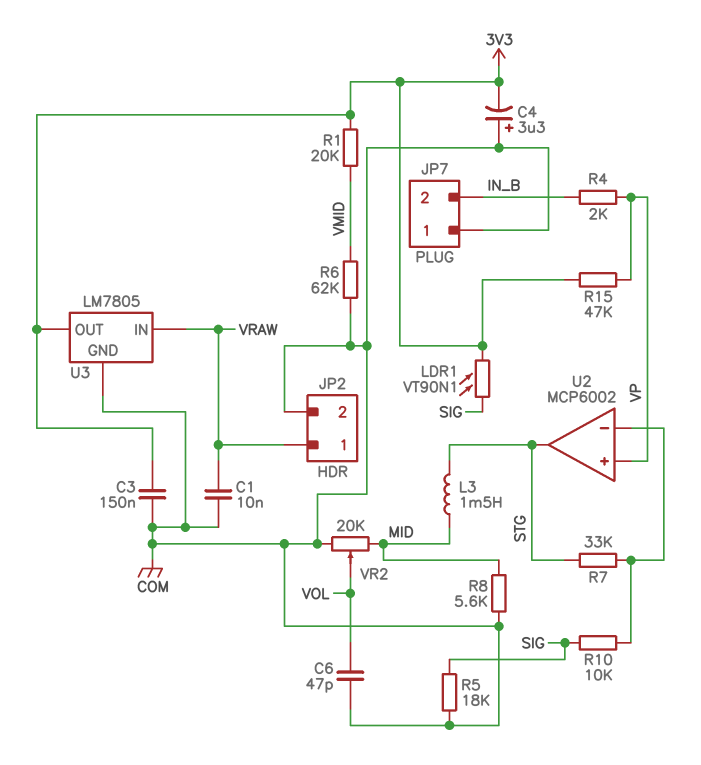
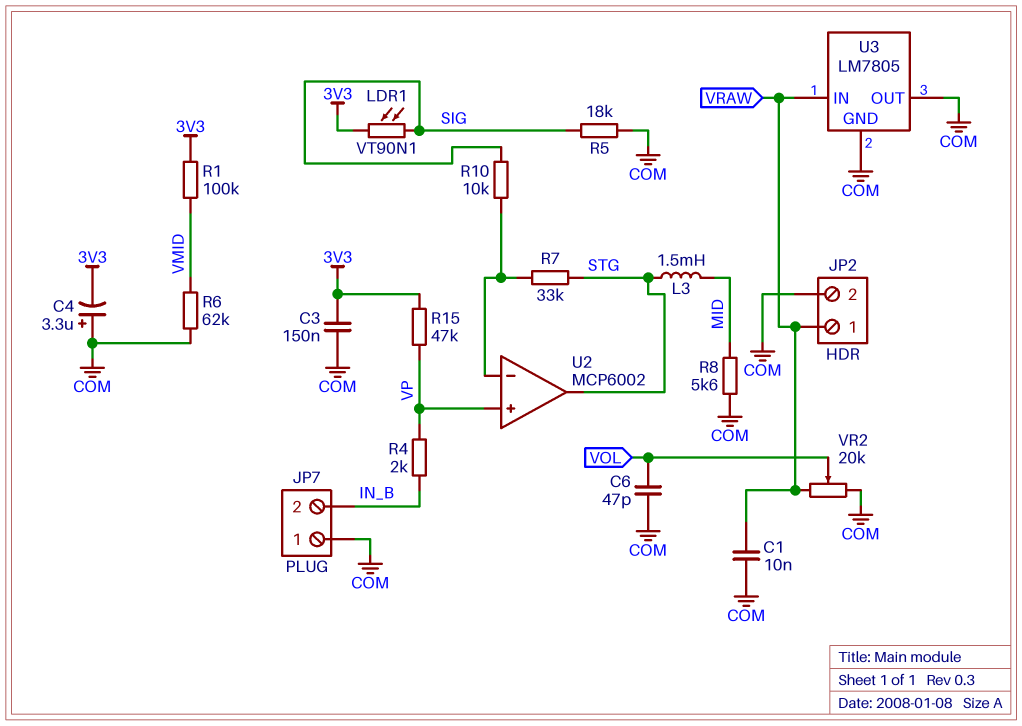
R1: 20k (3V3, VMID) -> 100k (3V3, VMID)
U3 pin OUT: 3V3 -> COM
VR2: 20k (COM, MID, wiper VOL) -> 20k (COM, VRAW, wiper VOL)

